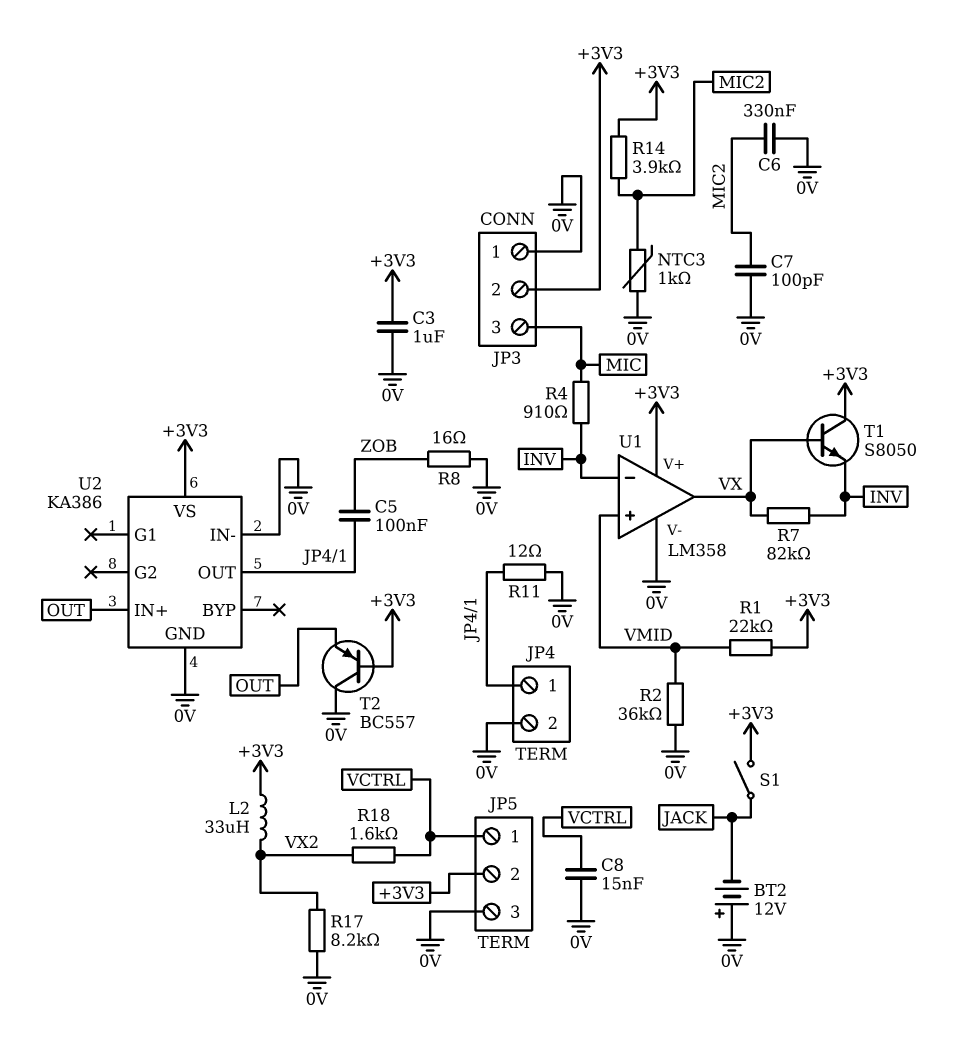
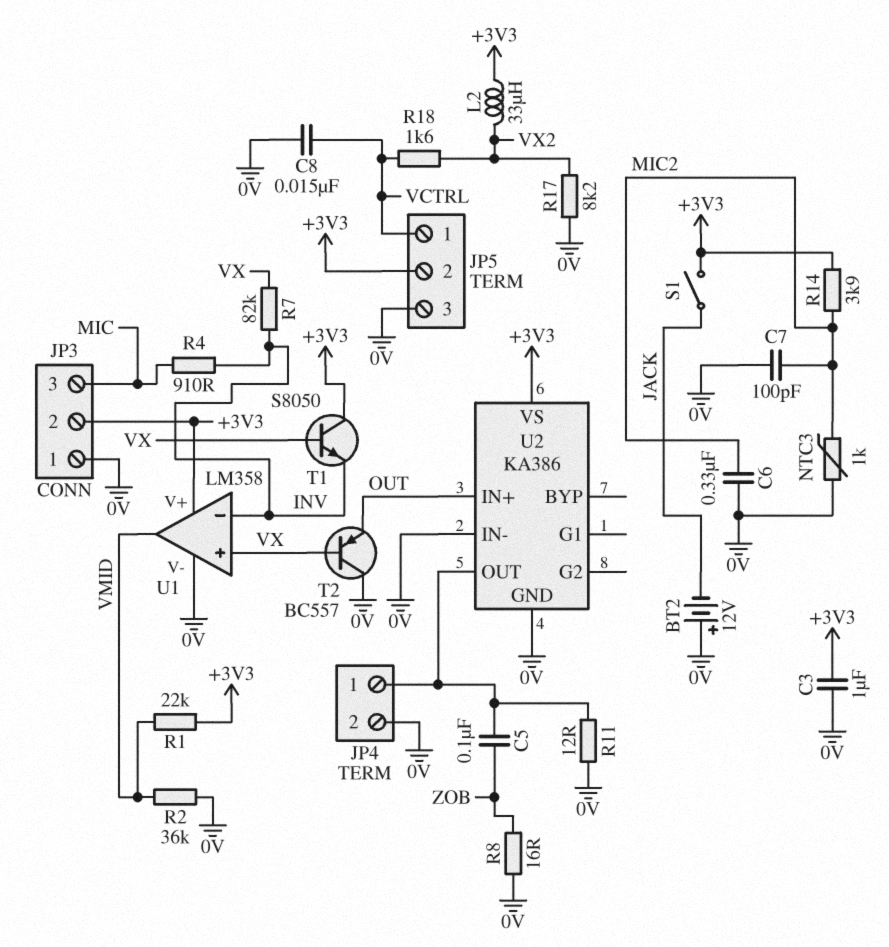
T2: PNP BC557 (B +3V3, C 0V, E OUT) -> PNP BC557 (B VX, C 0V, E OUT)
U1 pin in+: VMID -> VX
U1 pin out: VX -> VMID

